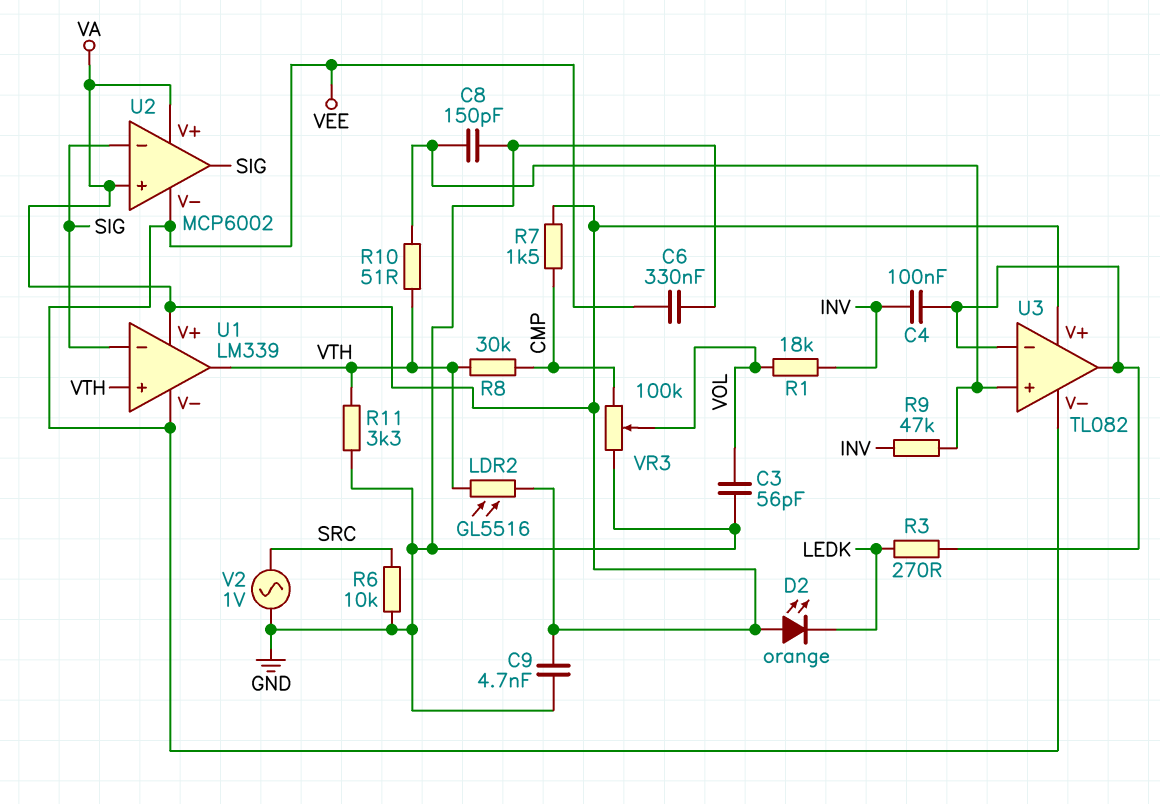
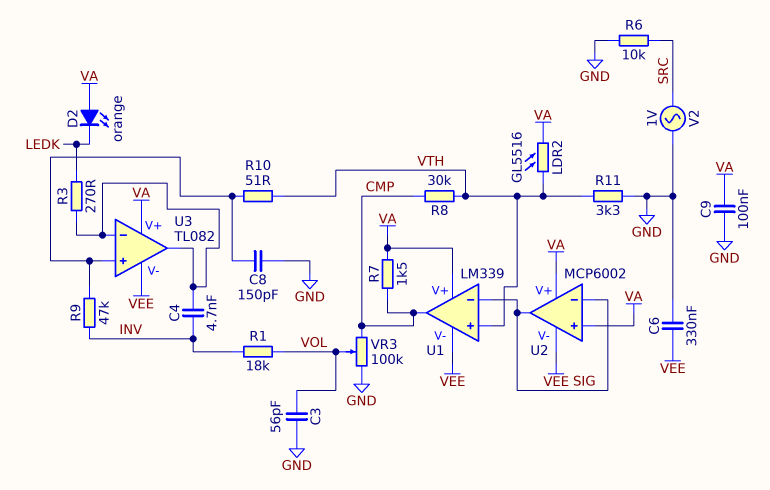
C4: 100nF (INV, U3/in-) -> 4.7nF (INV, U3/in-)
C9: 4.7nF (GND, VA) -> 100nF (GND, VA)
U1 pin out: VTH -> CMP

